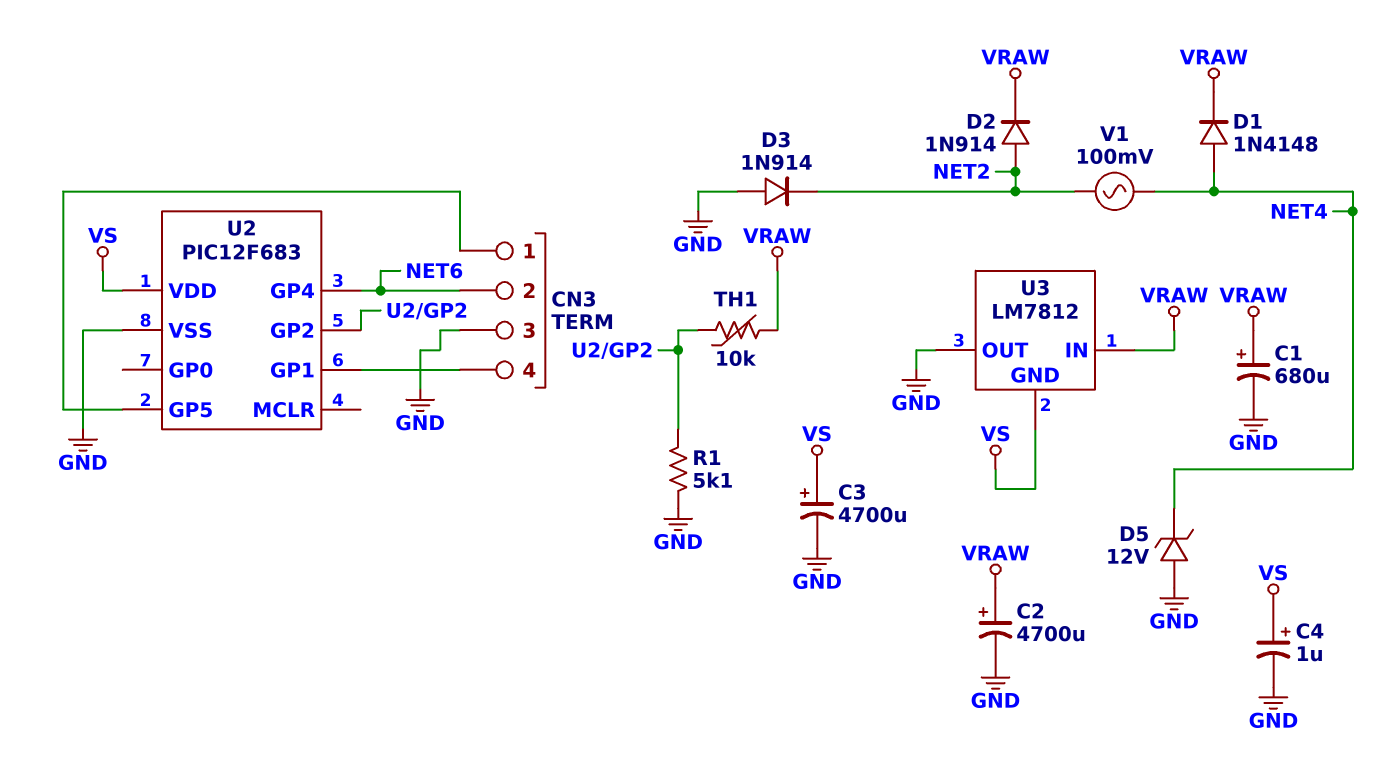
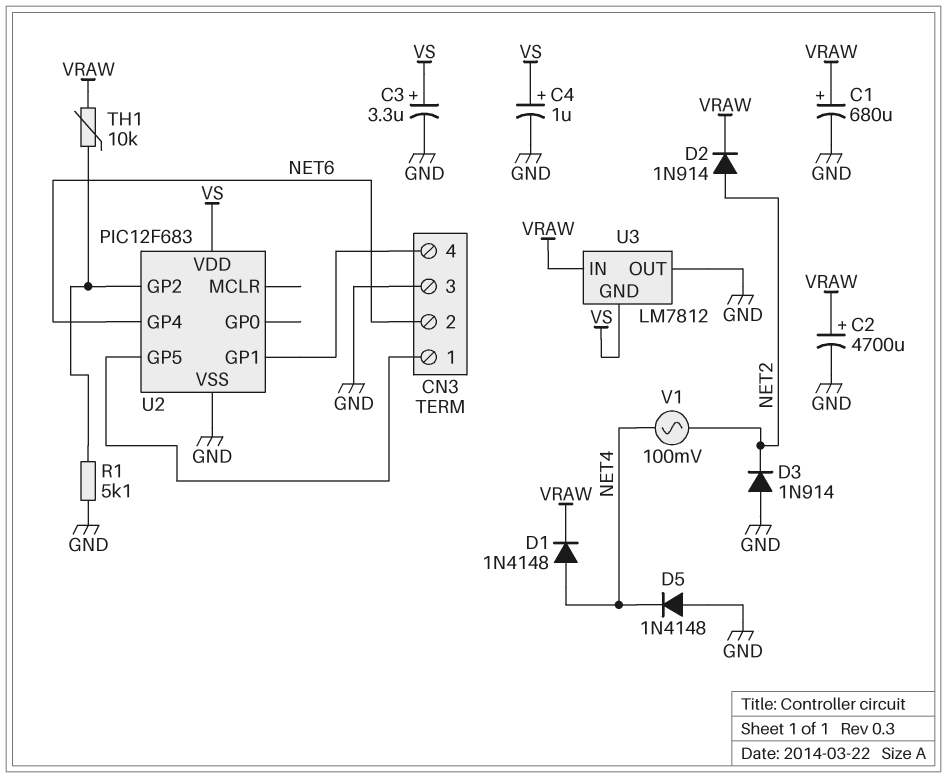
C3: 4700uF (plus VS, minus GND) -> 3.3uF (plus VS, minus GND)
D5: zener 12V (A GND, K NET4) -> diode 1N4148 (A GND, K NET4)

